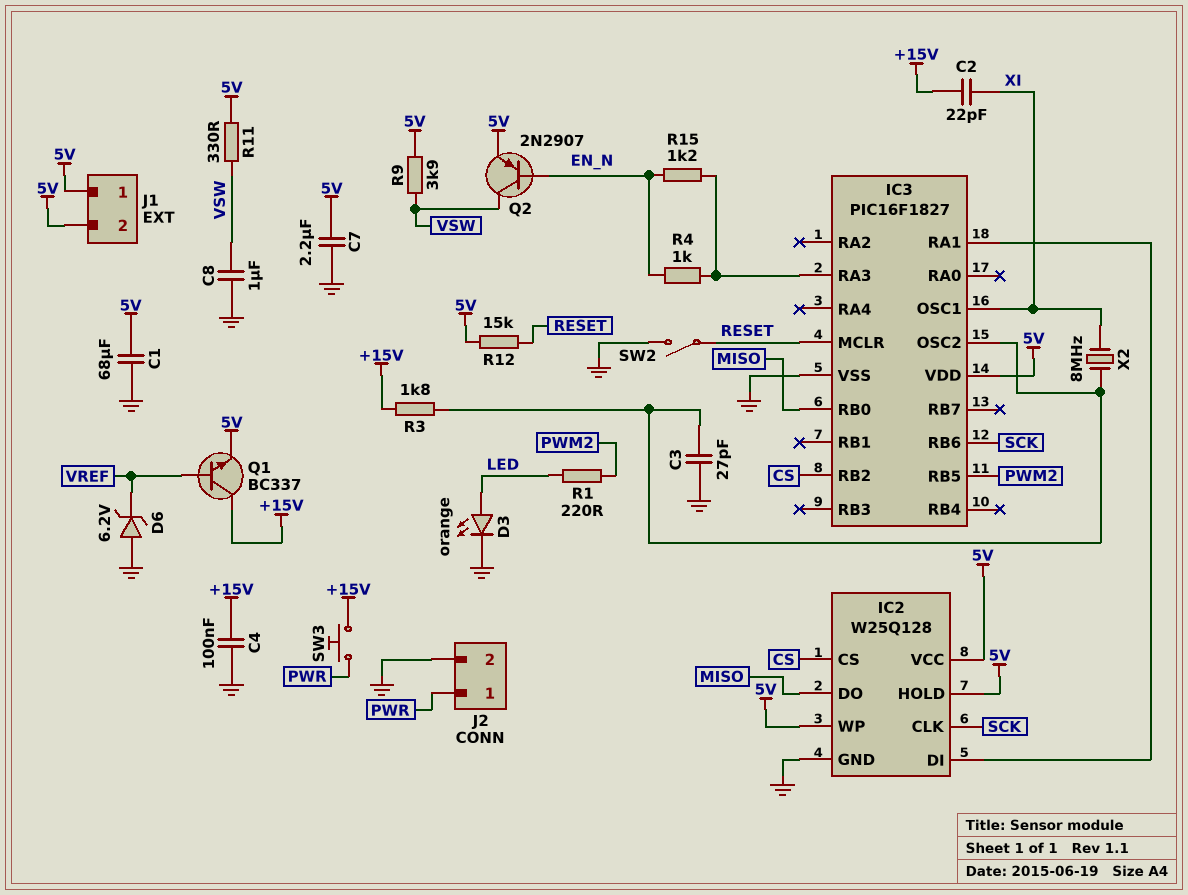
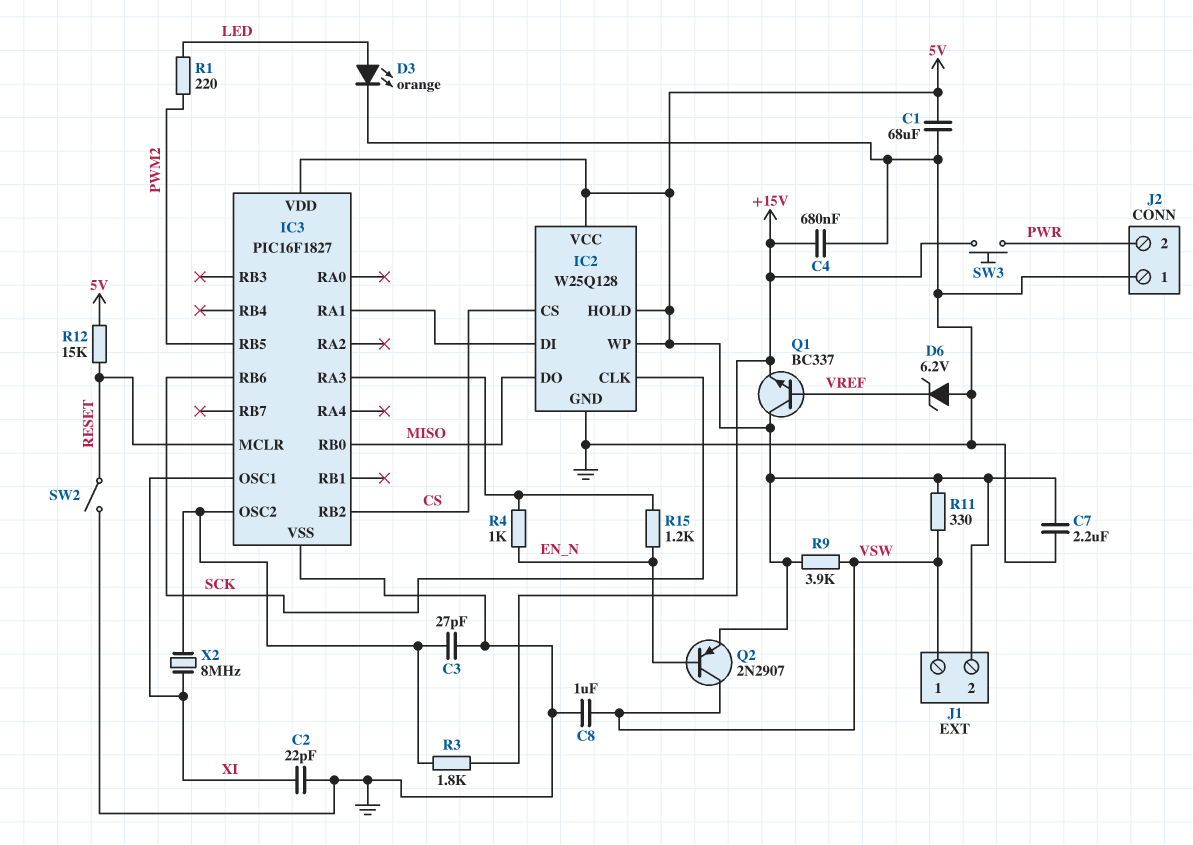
C2: 22pF (+15V, XI) -> 22pF (GND, XI)
C4: 100nF (+15V, GND) -> 680nF (+15V, GND)
J1 pin 1: 5V -> VSW
J2 pin 1: PWR -> GND
J2 pin 2: GND -> PWR
Q1: NPN BC337 (B VREF, C +15V, E 5V) -> NPN BC337 (B VREF, C 5V, E +15V)

